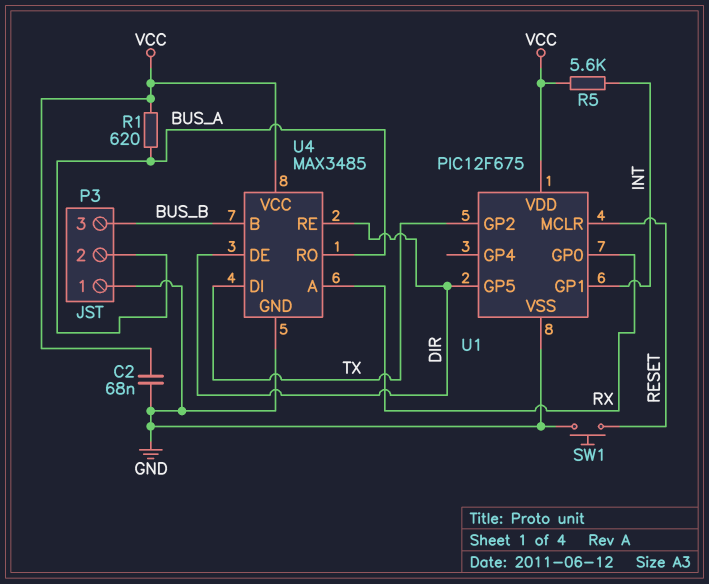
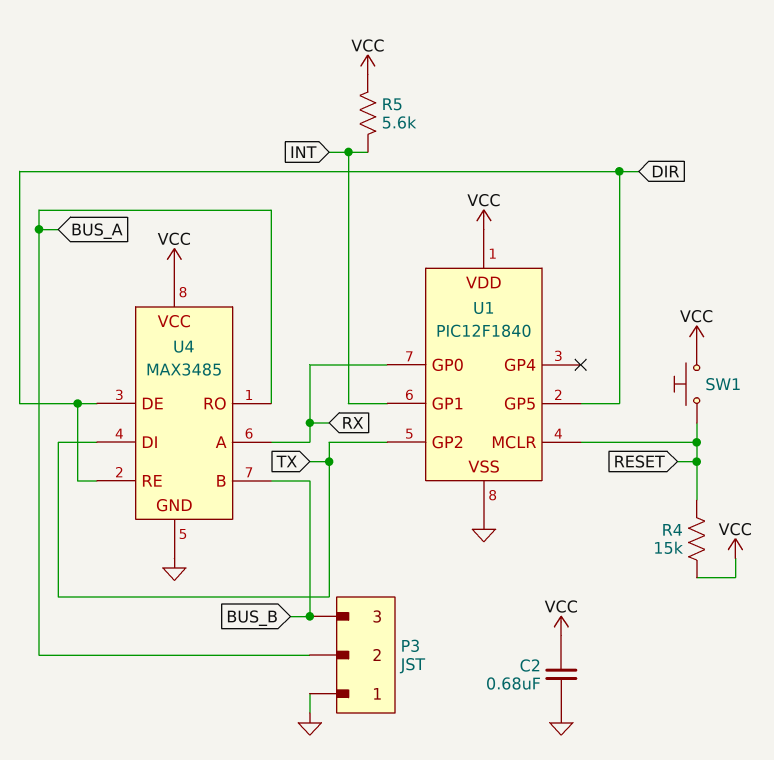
C2: 68nF (GND, VCC) -> 680nF (GND, VCC)
R1: 620 (BUS_A, VCC) -> none
R4: none -> 15k (RESET, VCC)
SW1: button (GND, RESET) -> button (RESET, VCC)
U1: PIC12F675 -> PIC12F1840

